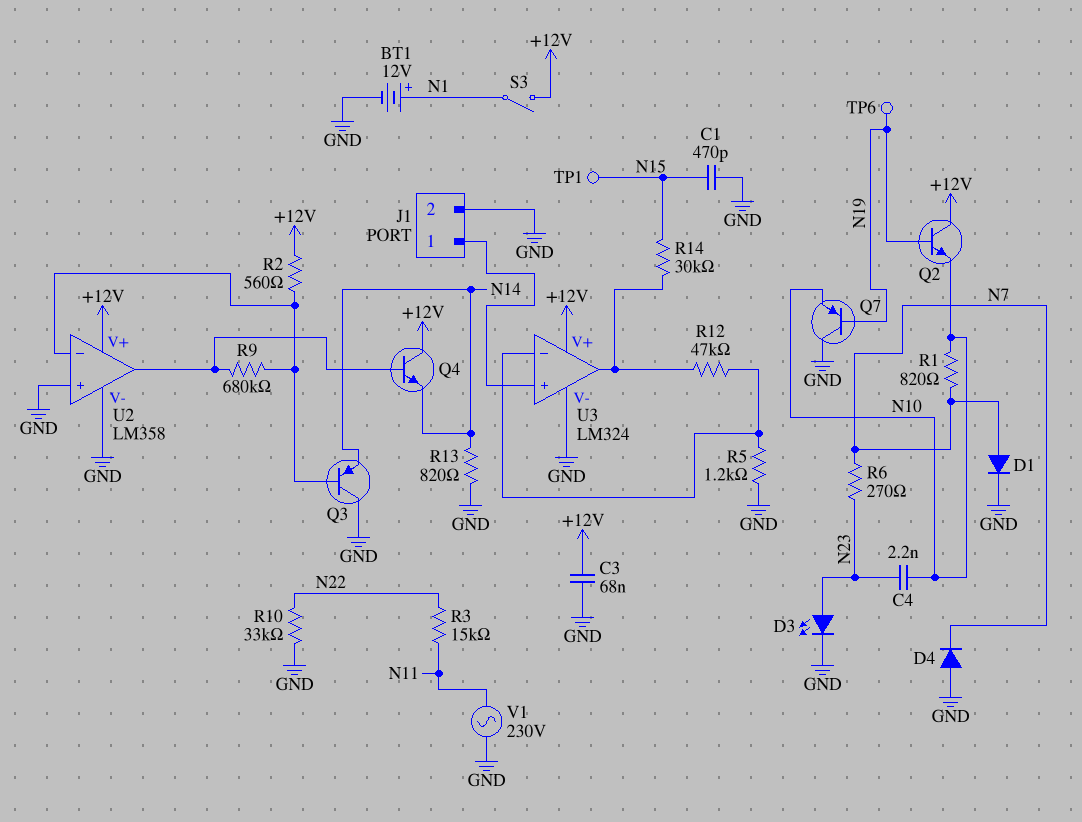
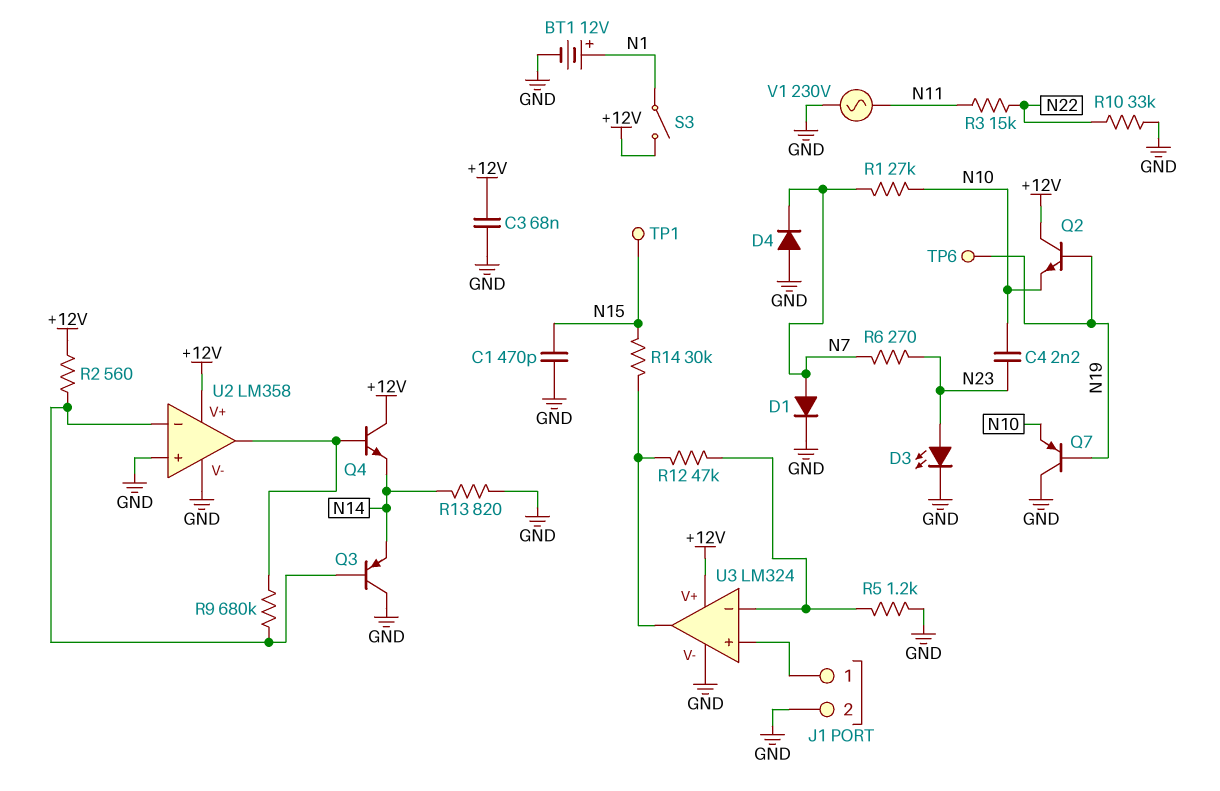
R1: 820 (N7, N10) -> 27k (N7, N10)

